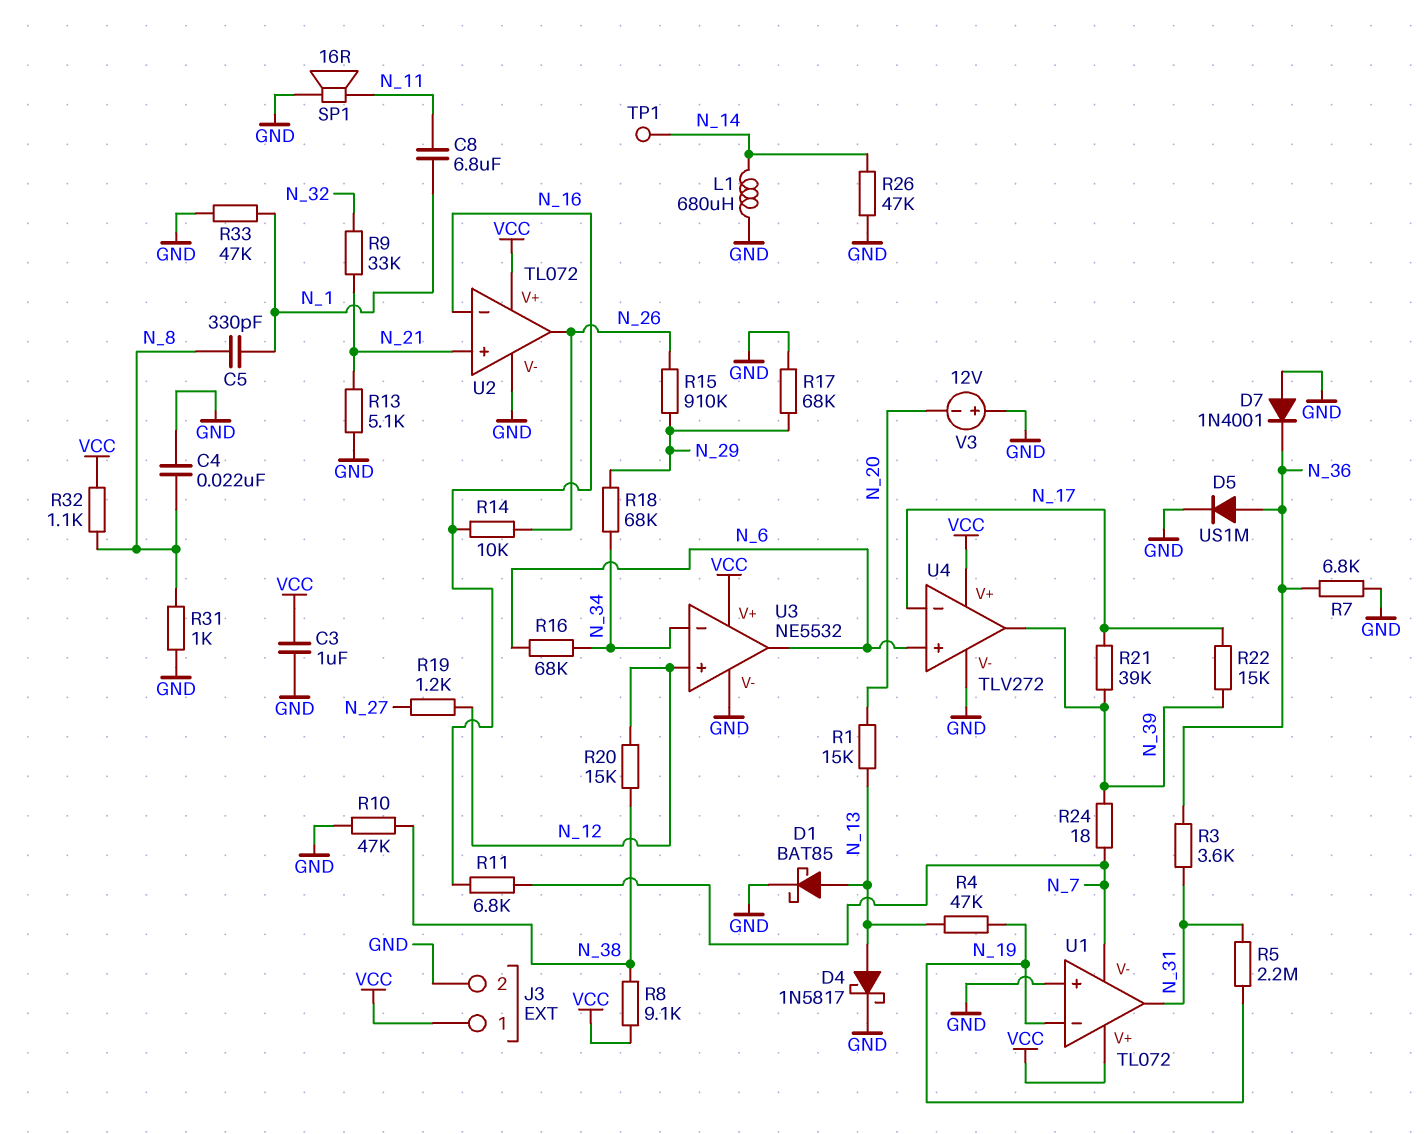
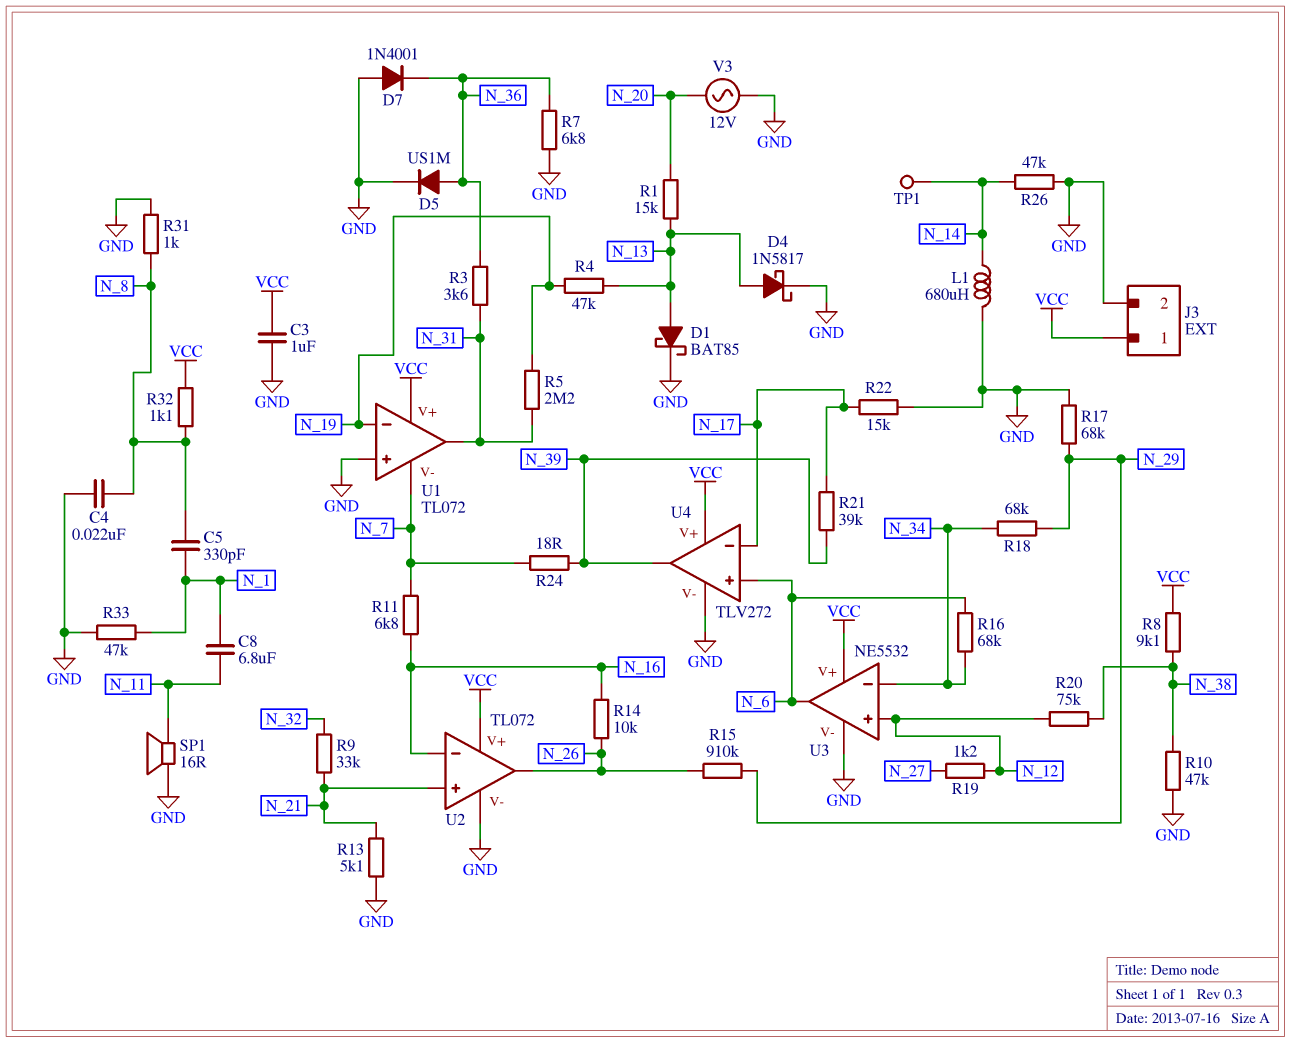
R20: 15k (N_12, N_38) -> 75k (N_12, N_38)
R22: 15k (N_17, N_39) -> 15k (GND, N_17)
V3: 12V (plus GND, minus N_20) -> AC 12V (GND, N_20)

